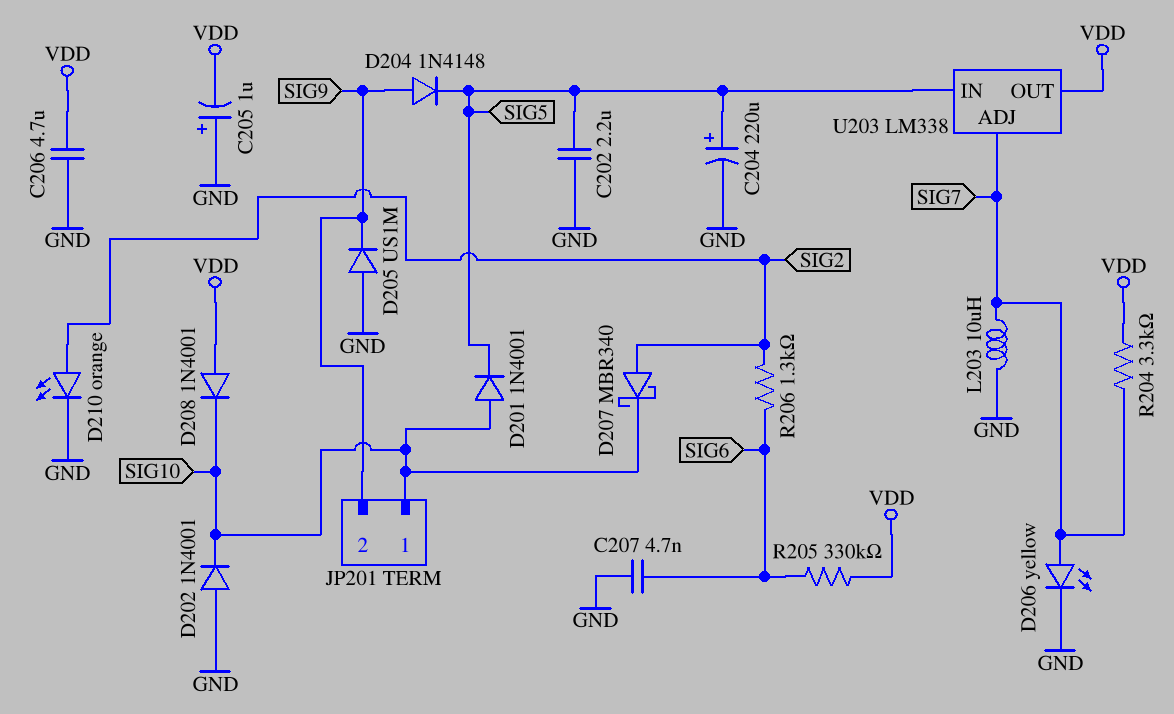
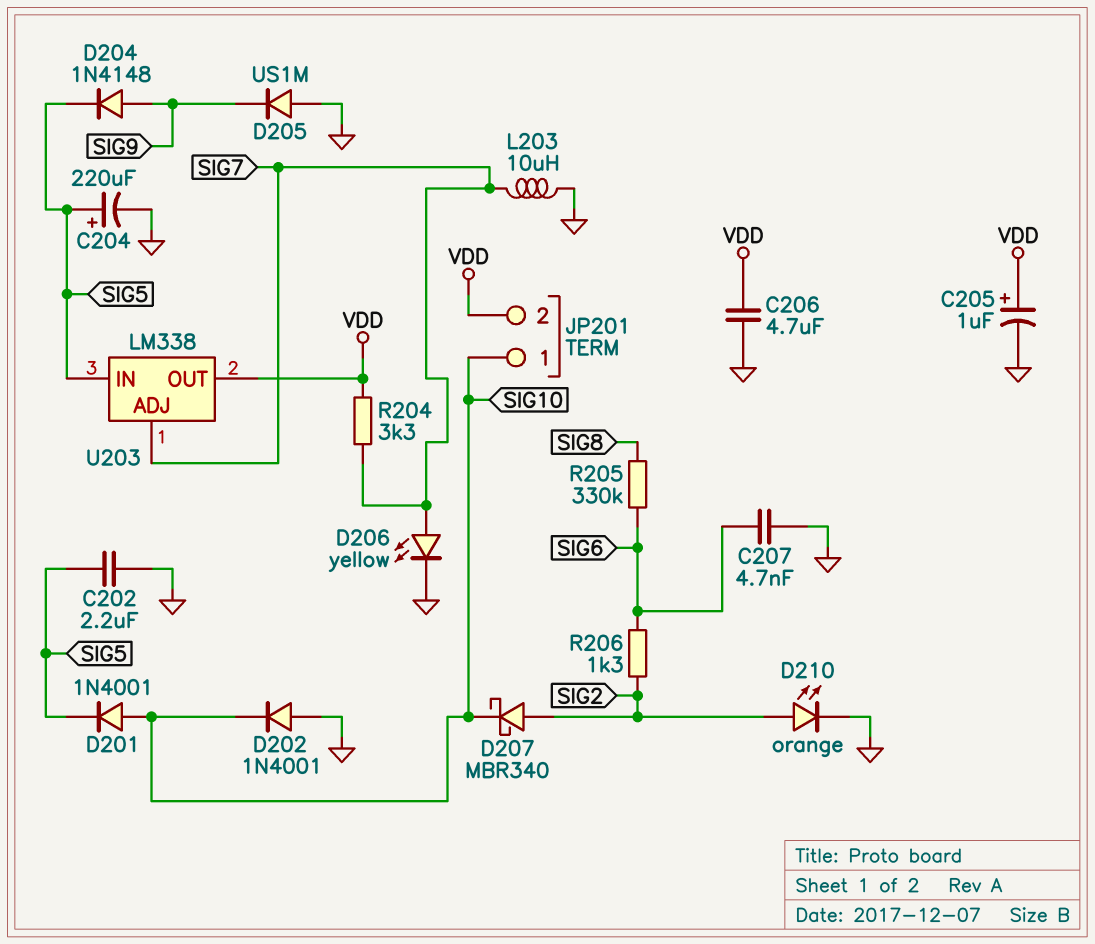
C205: 1uF (plus GND, minus VDD) -> 1uF (plus VDD, minus GND)
D208: diode 1N4001 (A VDD, K SIG10) -> none
JP201 pin 2: SIG9 -> VDD
R205: 330k (SIG6, VDD) -> 330k (SIG6, SIG8)

